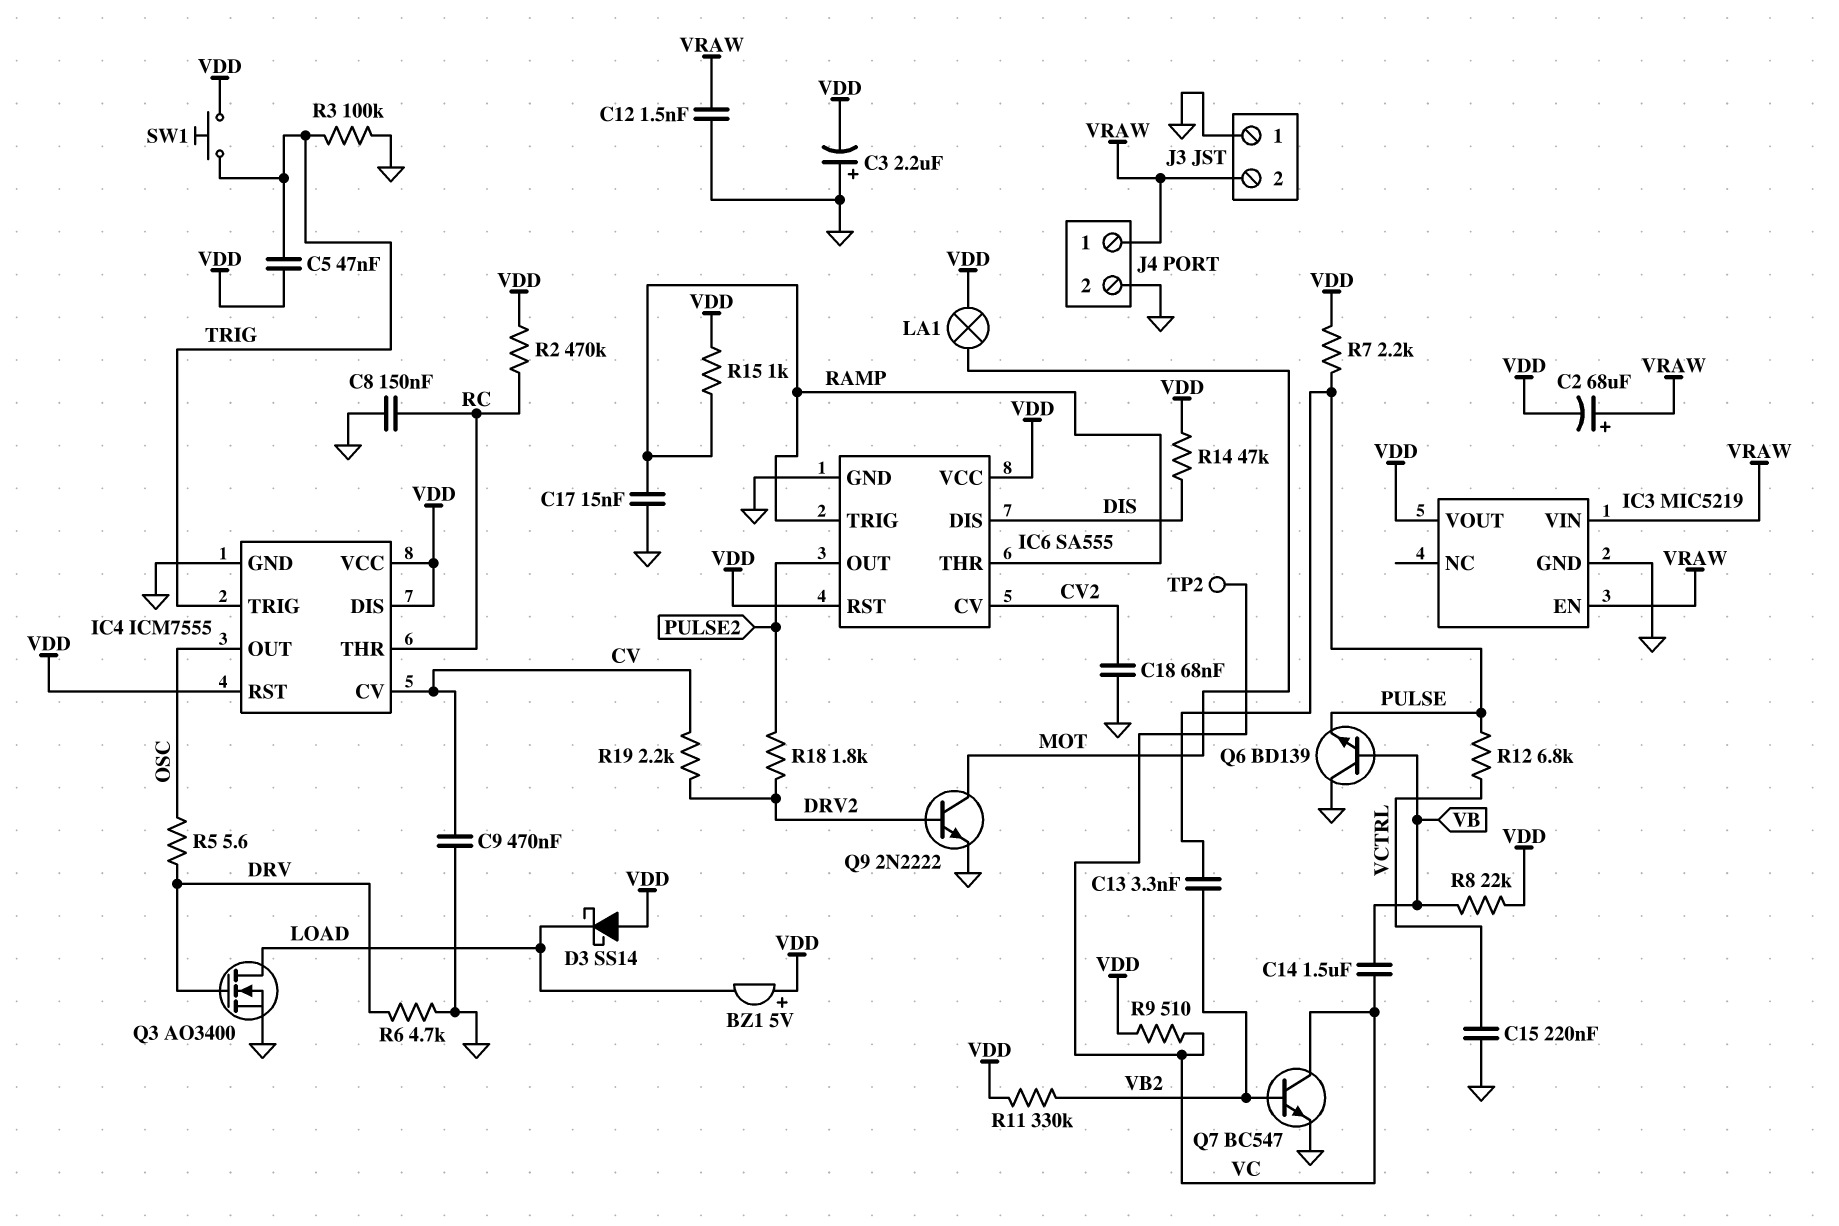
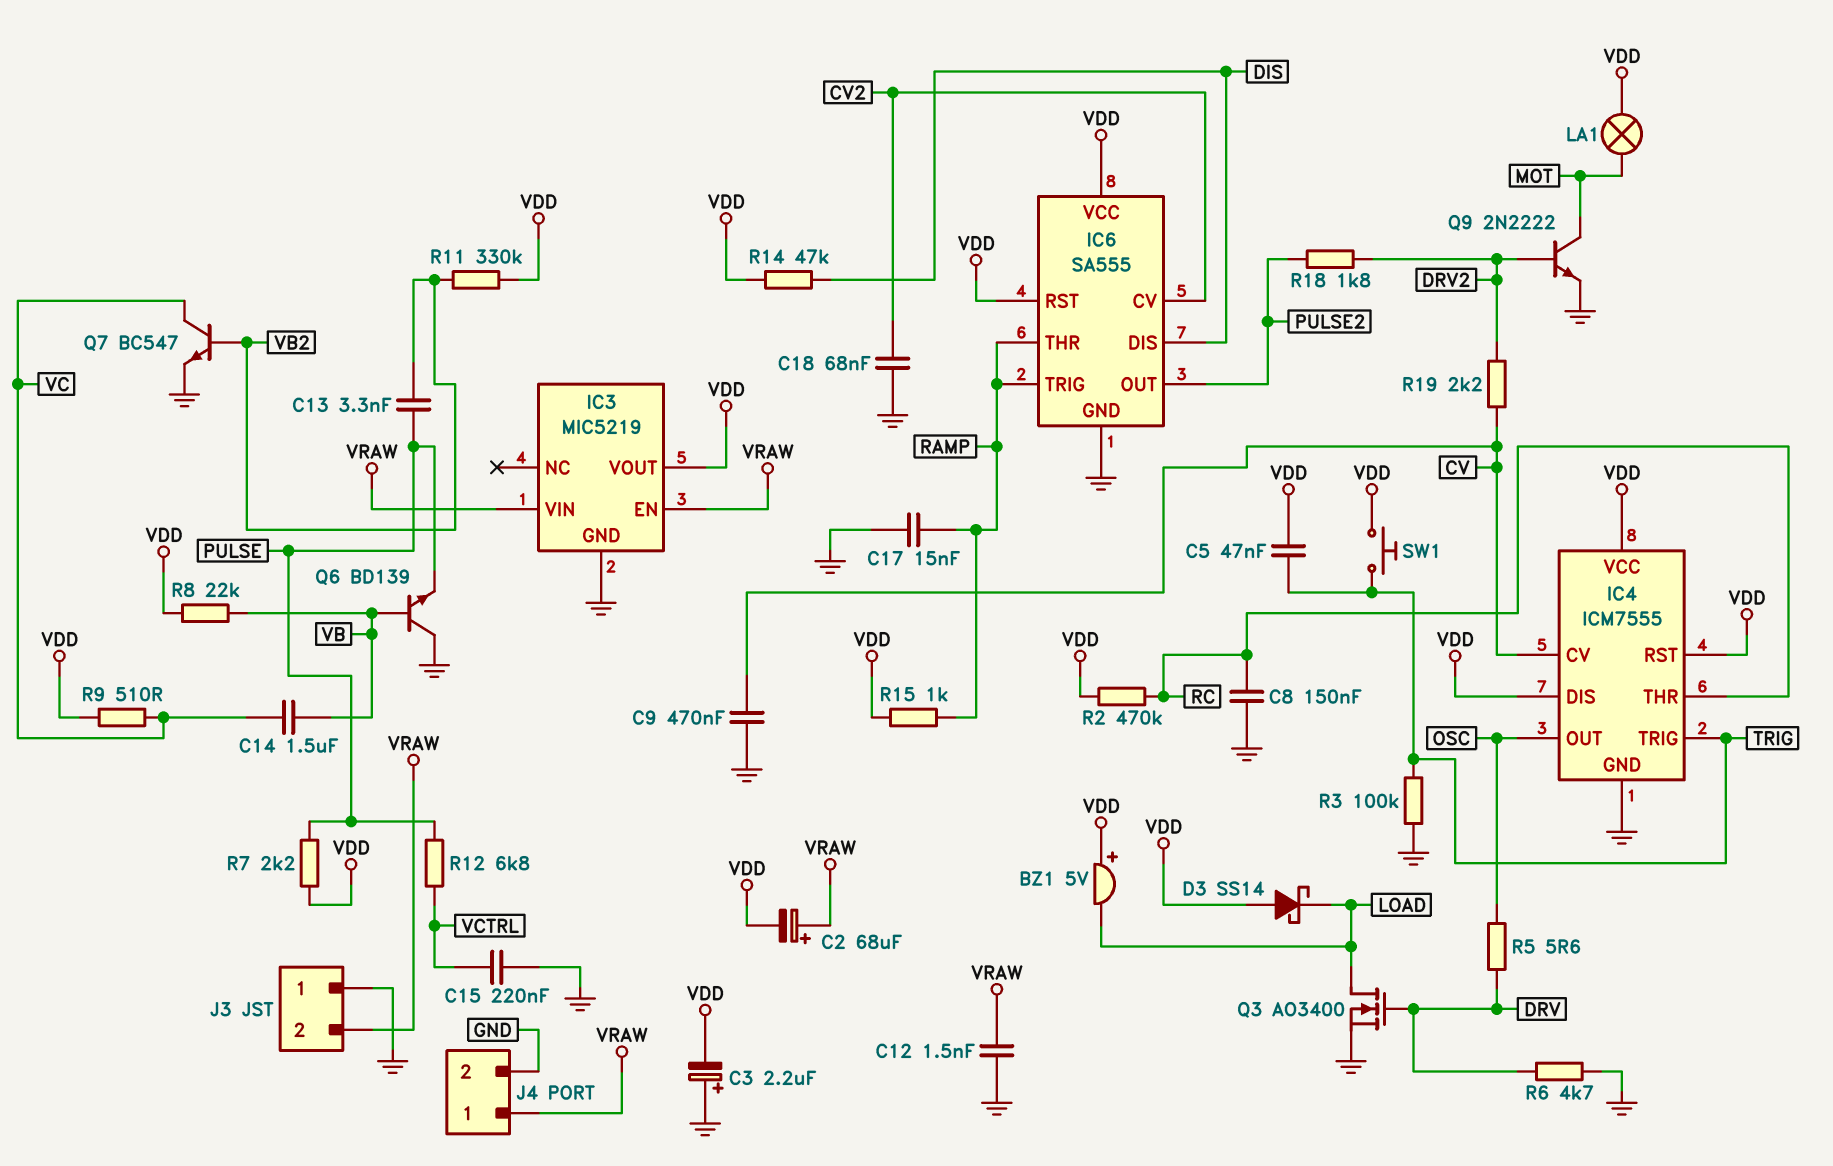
TP2: test point (VC) -> none

